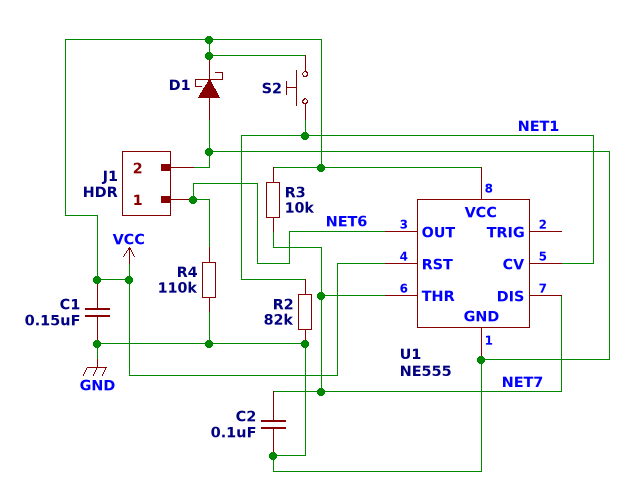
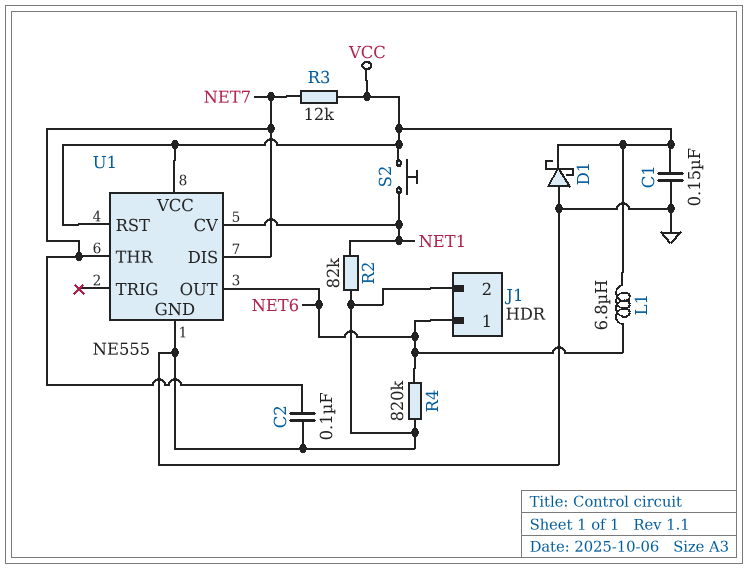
L1: none -> 6.8uH (NET6, VCC)
R3: 10k (NET7, VCC) -> 12k (NET7, VCC)
R4: 110k (GND, NET6) -> 820k (GND, NET6)

